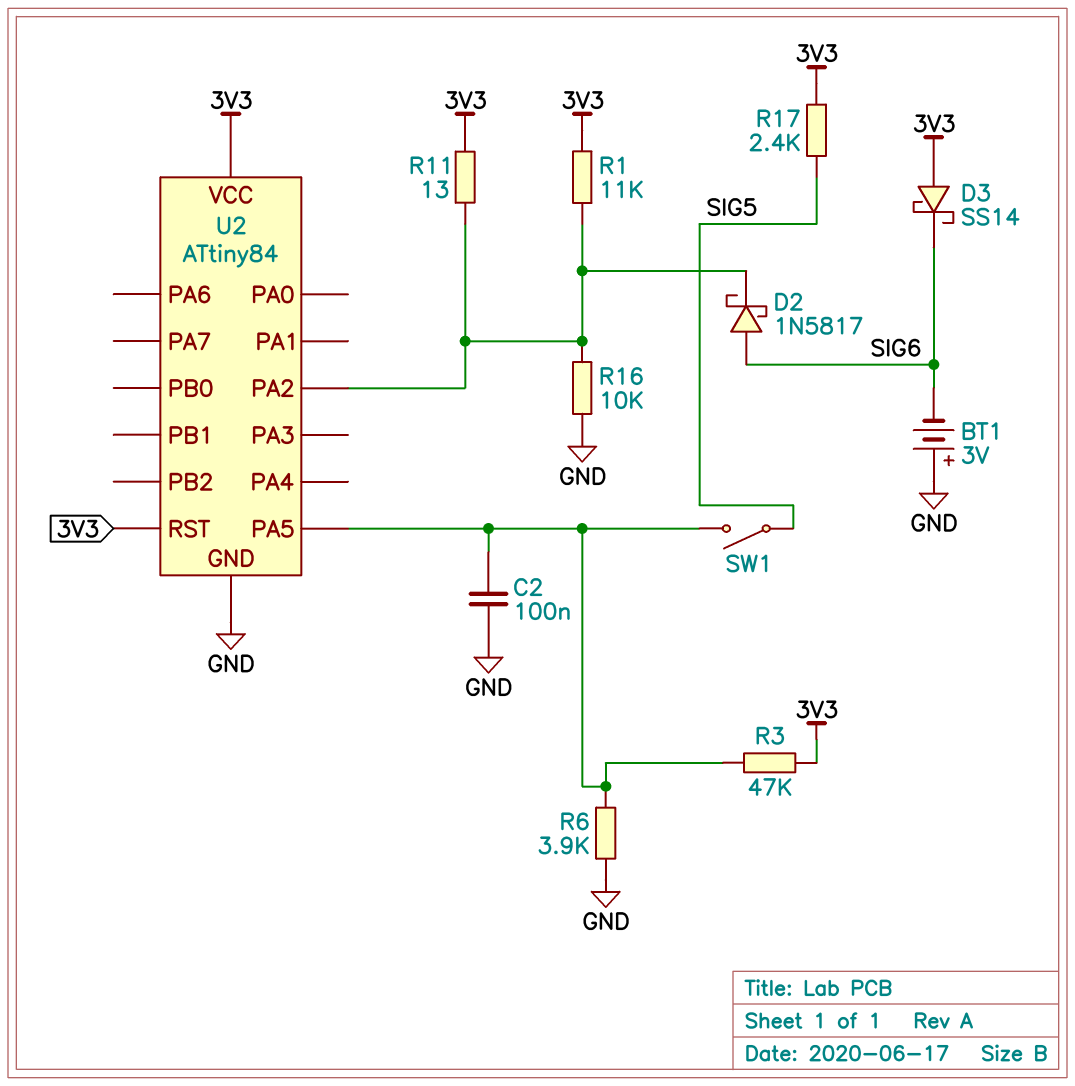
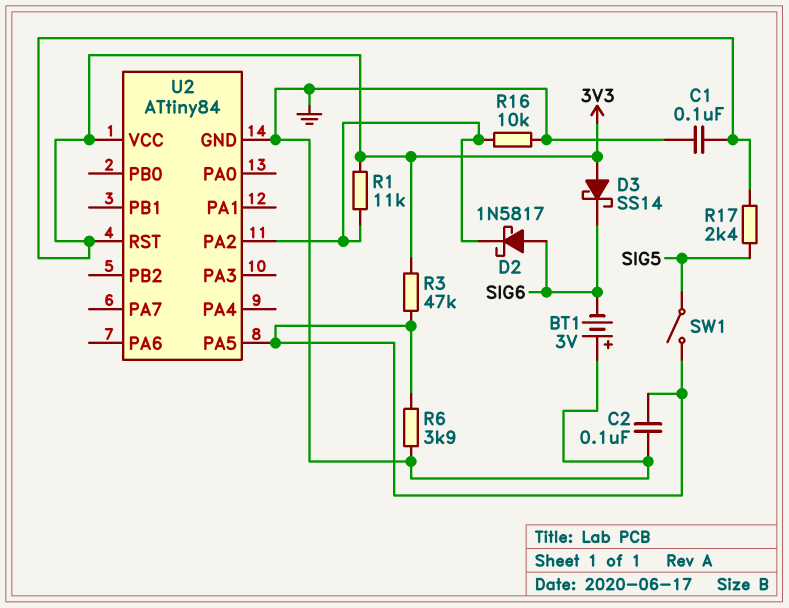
C1: none -> 100nF (3V3, GND)
R11: 13 (3V3, U2/PA2) -> none

